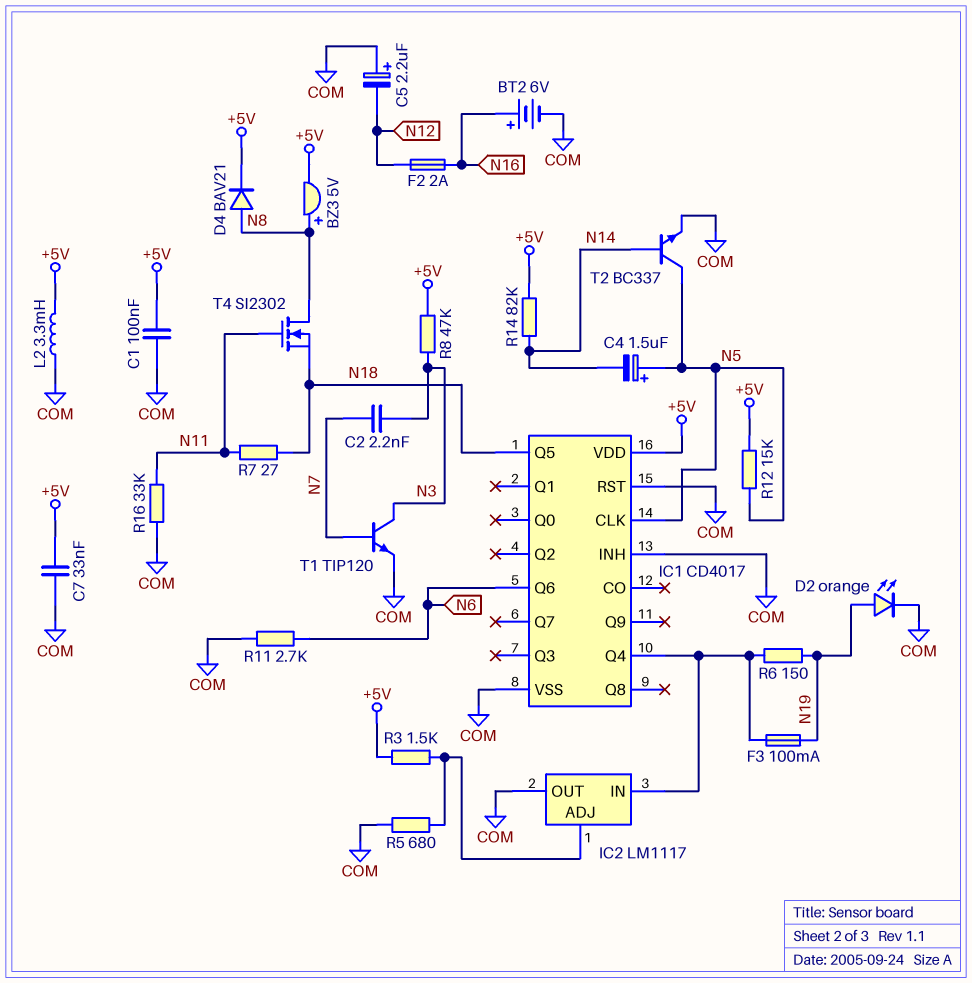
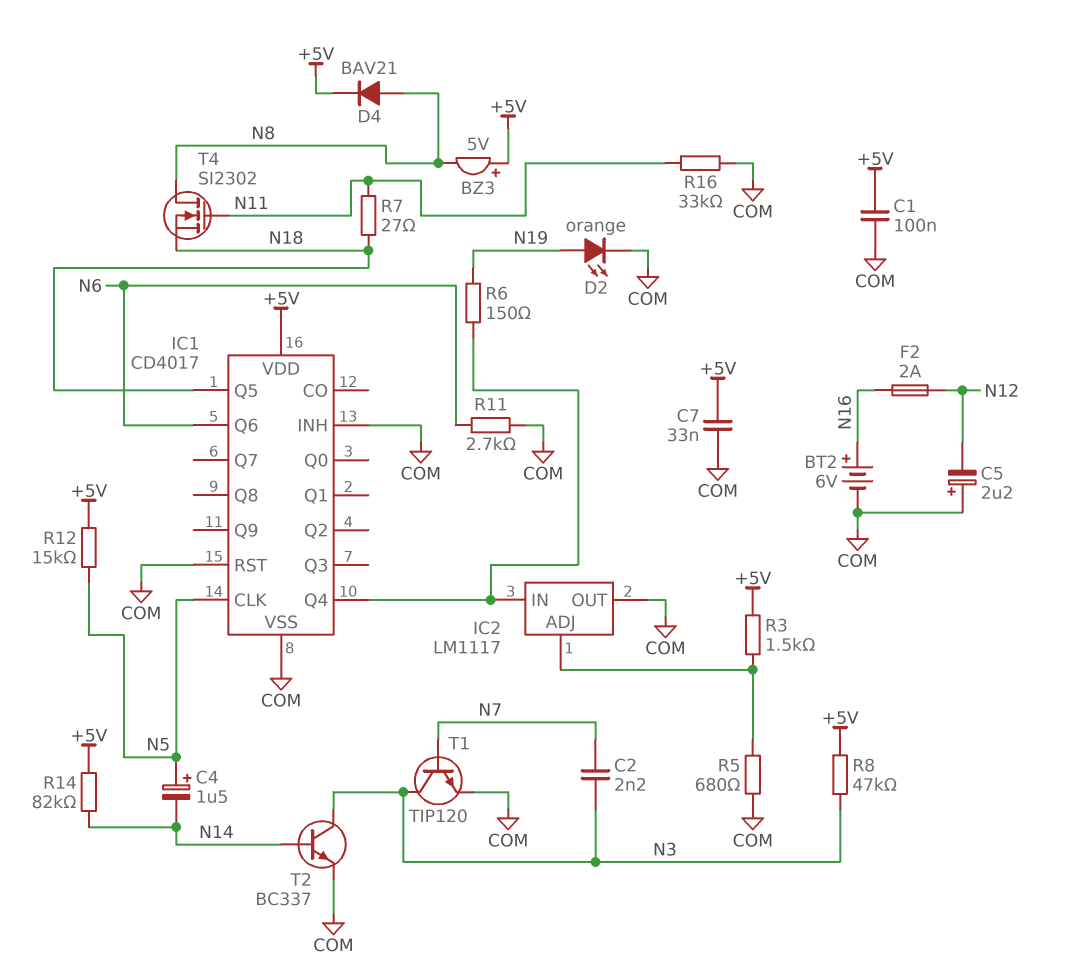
BZ3: buzzer 5V (plus N8, minus +5V) -> buzzer 5V (plus +5V, minus N8)
F3: 100mA (IC1/Q4, N19) -> none
L2: 3.3mH (+5V, COM) -> none
T2: NPN BC337 (B N14, C N5, E COM) -> NPN BC337 (B N14, C N3, E COM)

